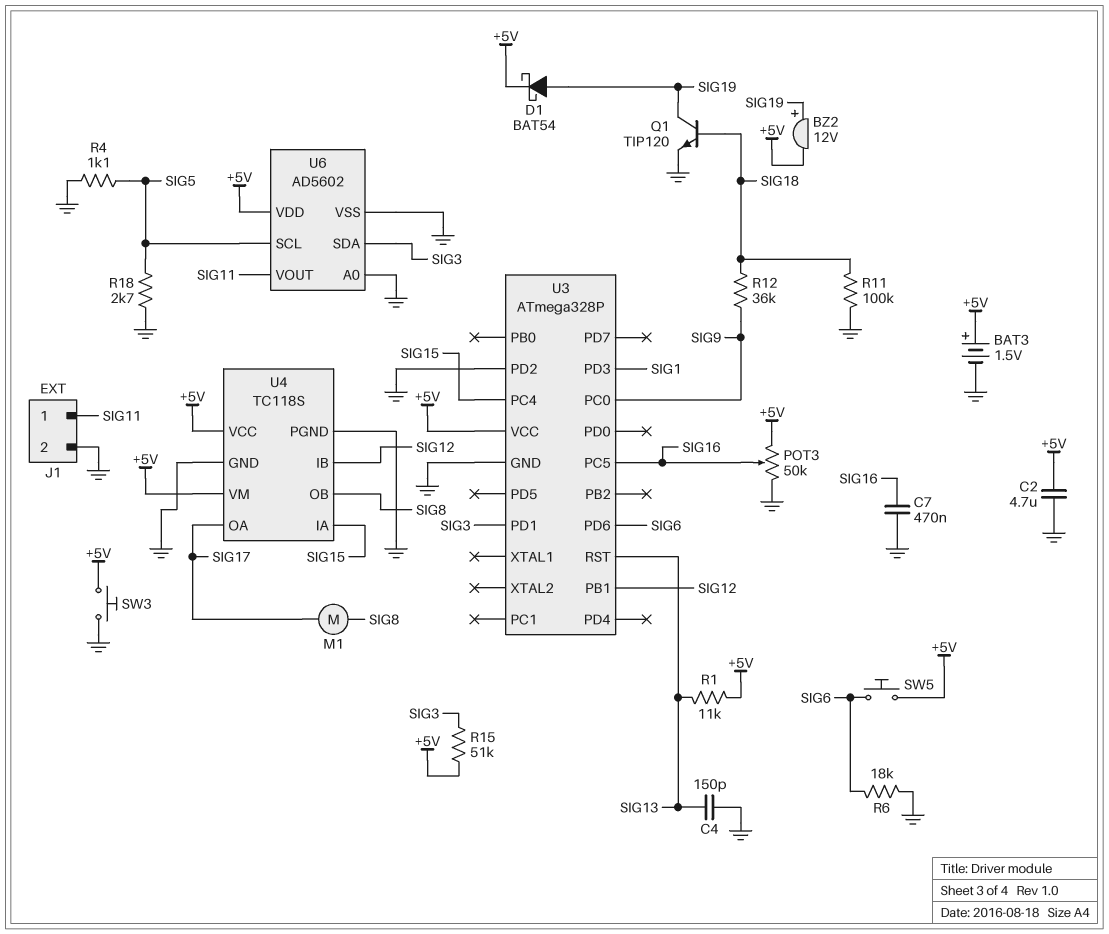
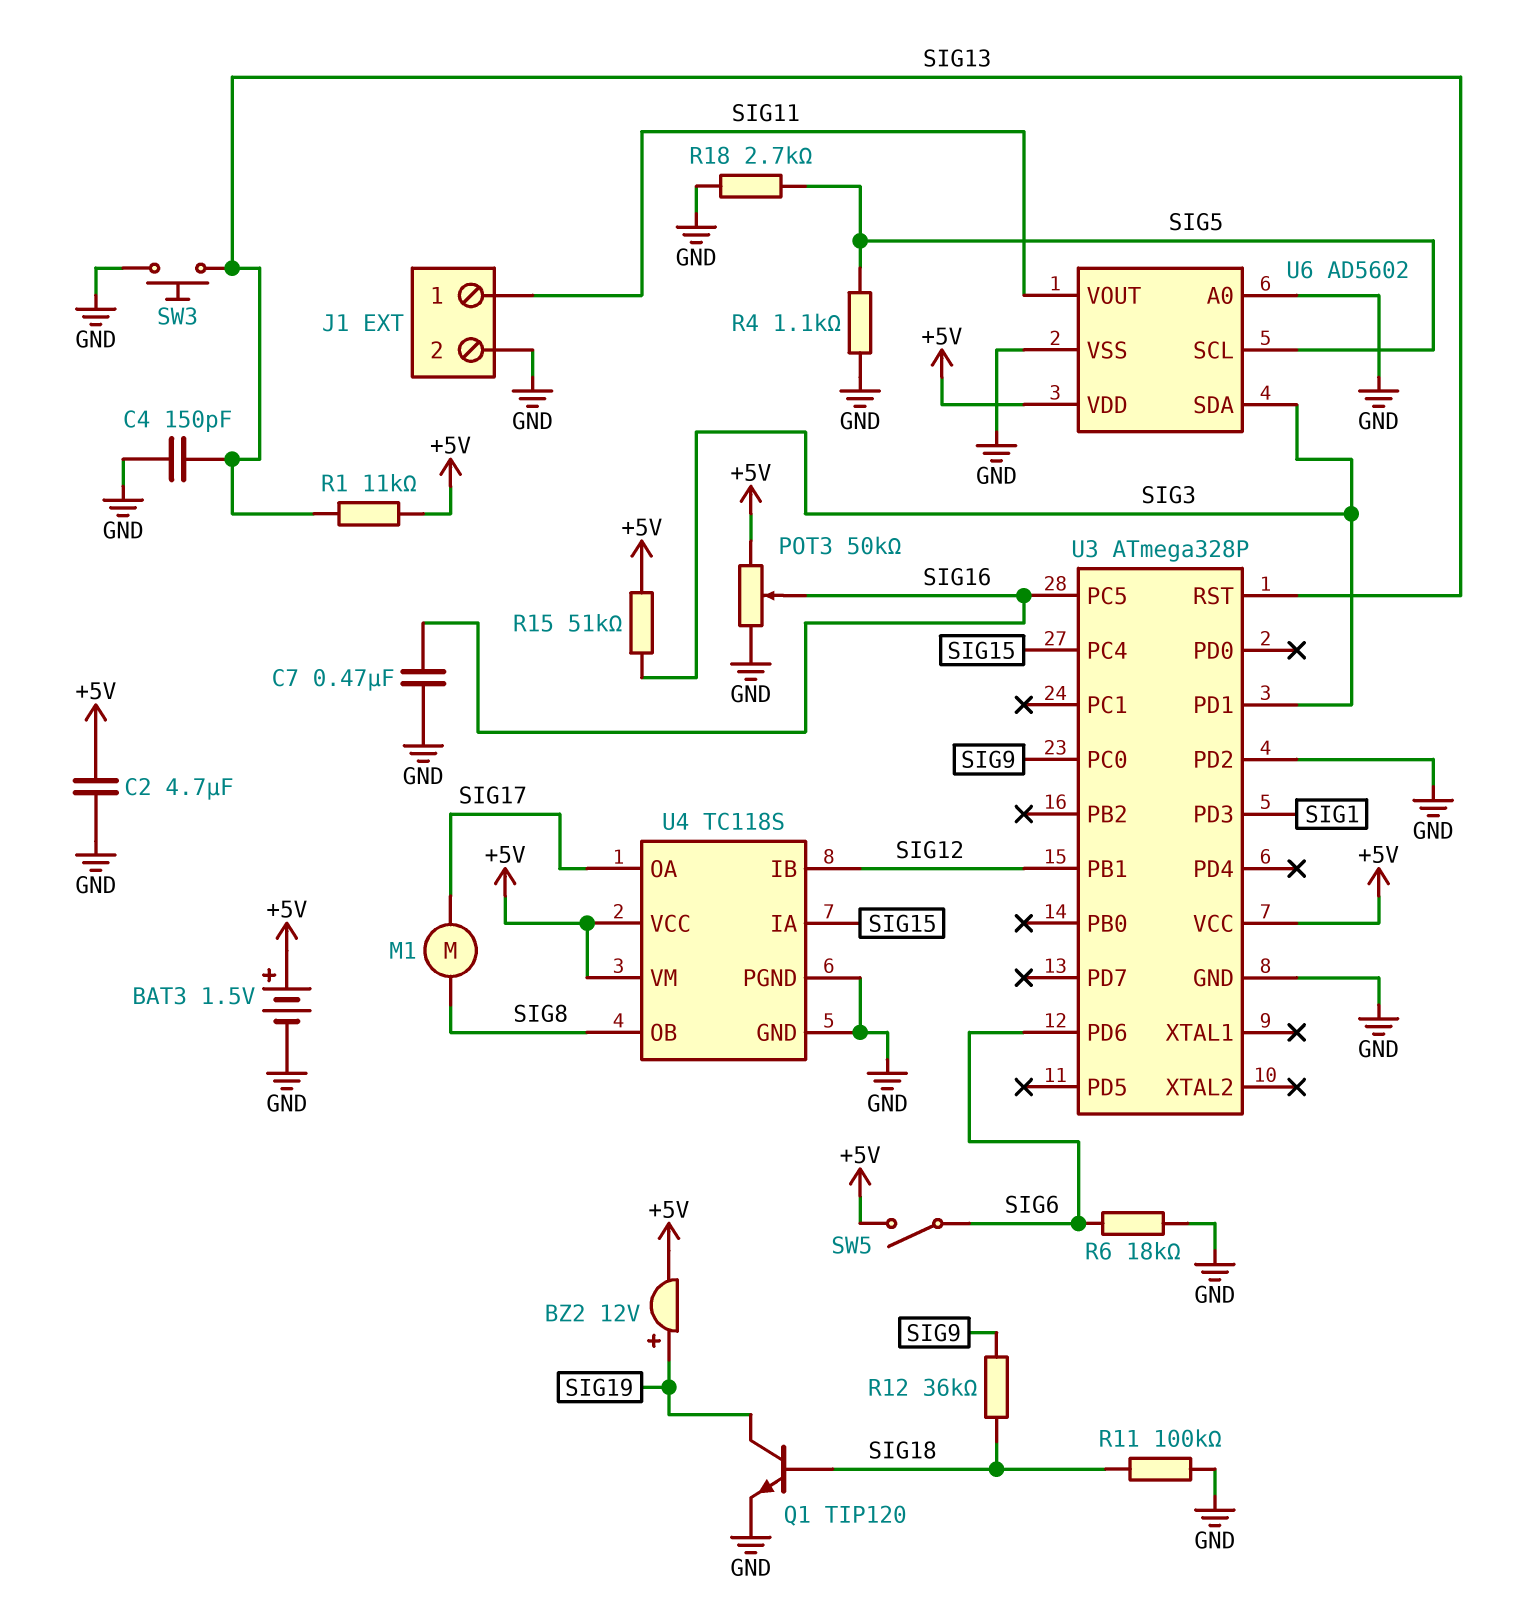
D1: schottky BAT54 (A SIG19, K +5V) -> none
SW3: button (+5V, GND) -> button (GND, SIG13)
SW5: button (+5V, SIG6) -> switch (+5V, SIG6)

